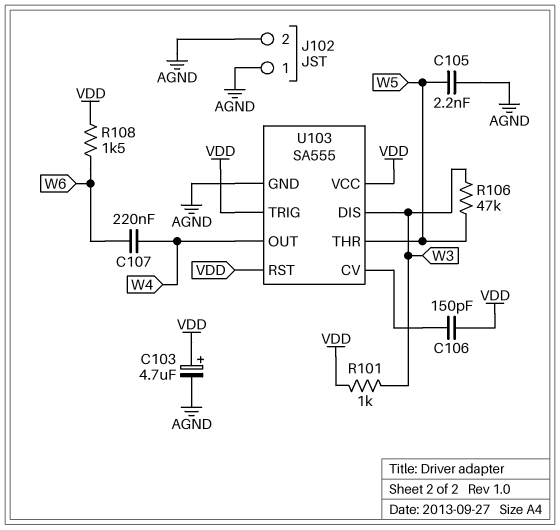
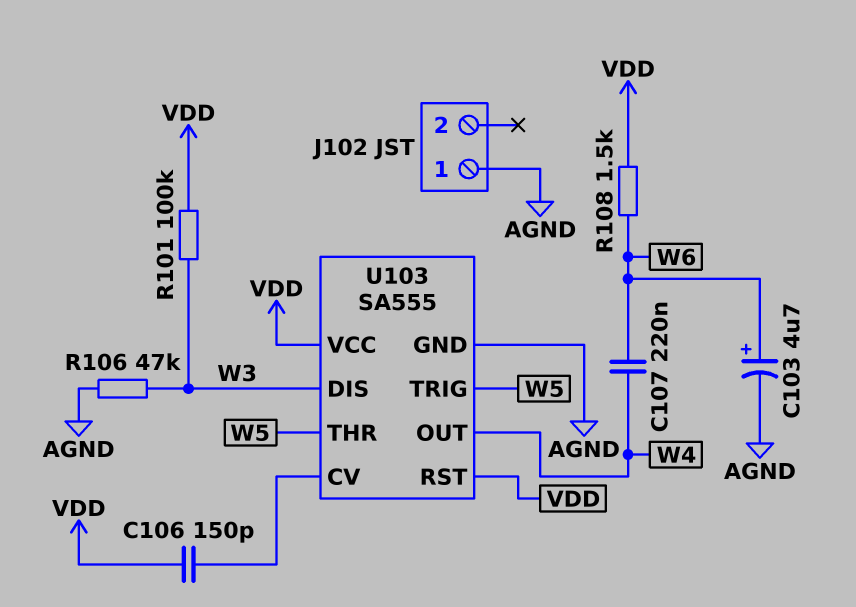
C103: 4.7uF (plus VDD, minus AGND) -> 4.7uF (plus W6, minus AGND)
C105: 2.2nF (AGND, W5) -> none
J102 pin 2: AGND -> none
R101: 1k (VDD, W3) -> 100k (VDD, W3)
R106: 47k (W3, W5) -> 47k (AGND, W3)
U103 pin TRIG: VDD -> W5

